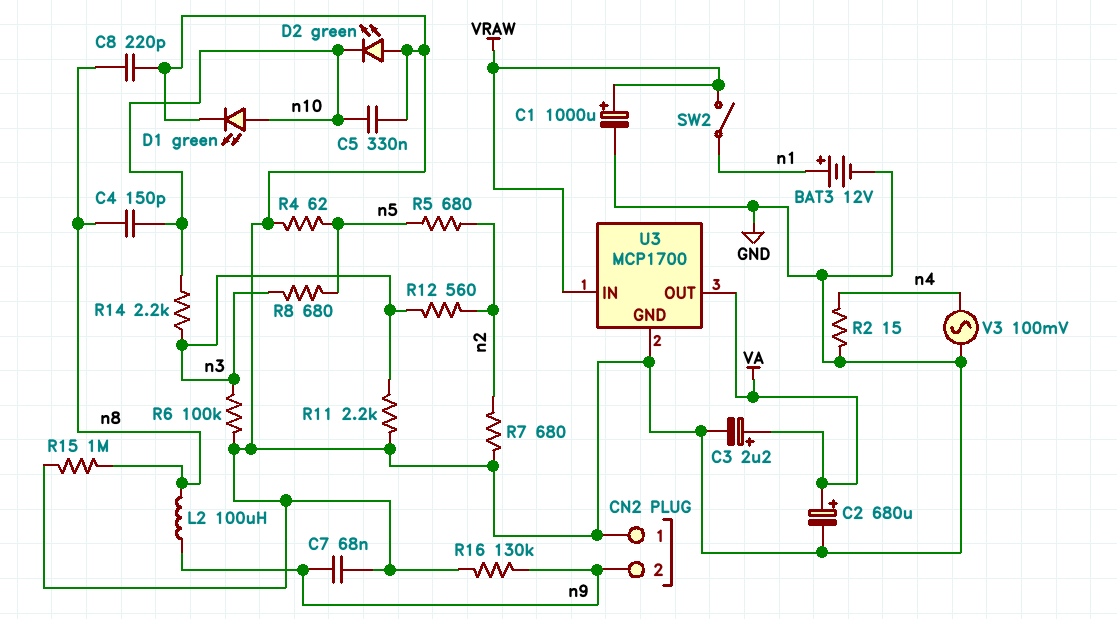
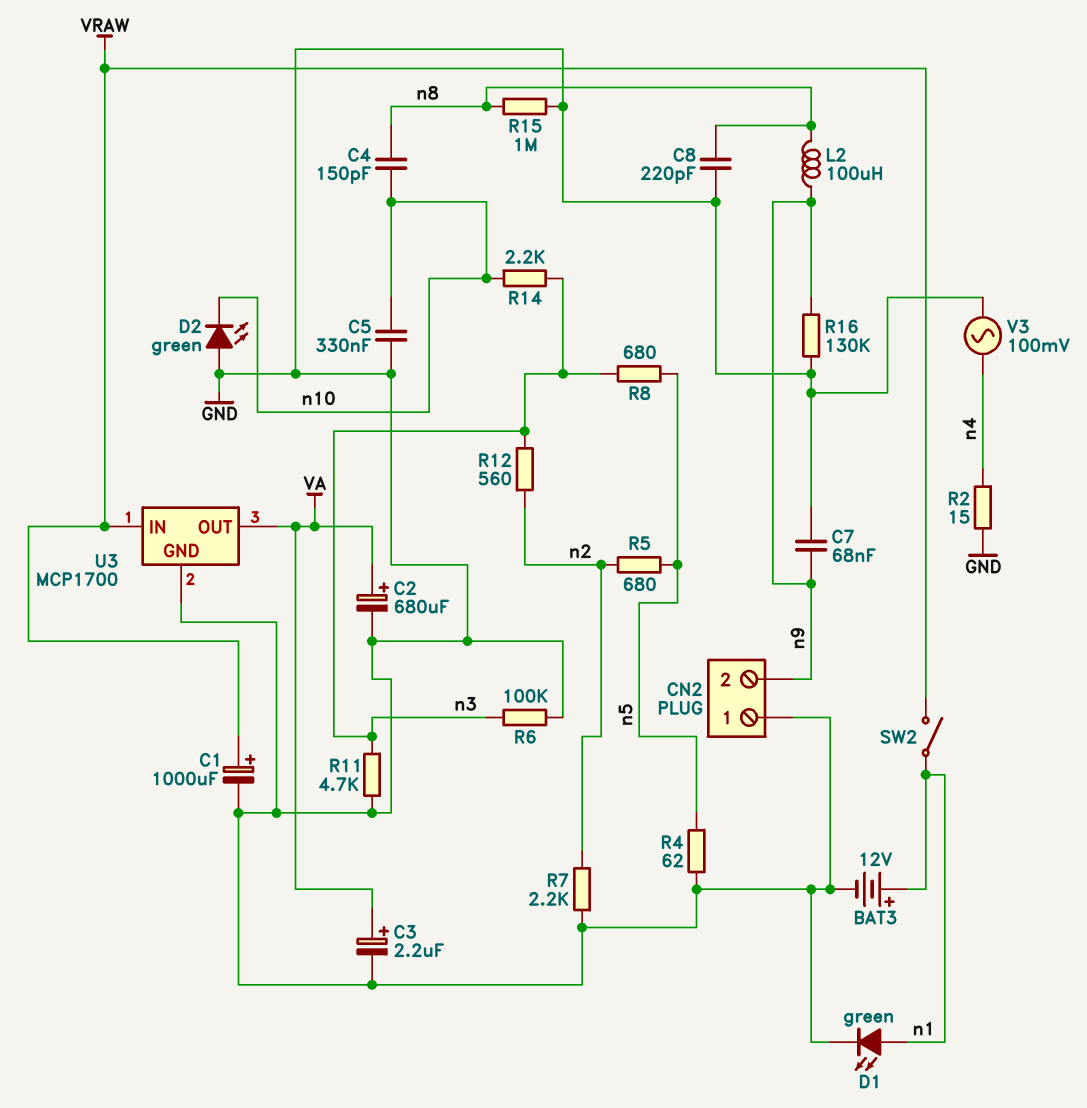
D1: LED green (A n10, K GND) -> LED green (A n1, K GND)
R7: 680 (GND, n2) -> 2.2k (GND, n2)
R11: 2.2k (GND, n3) -> 4.7k (GND, n3)

